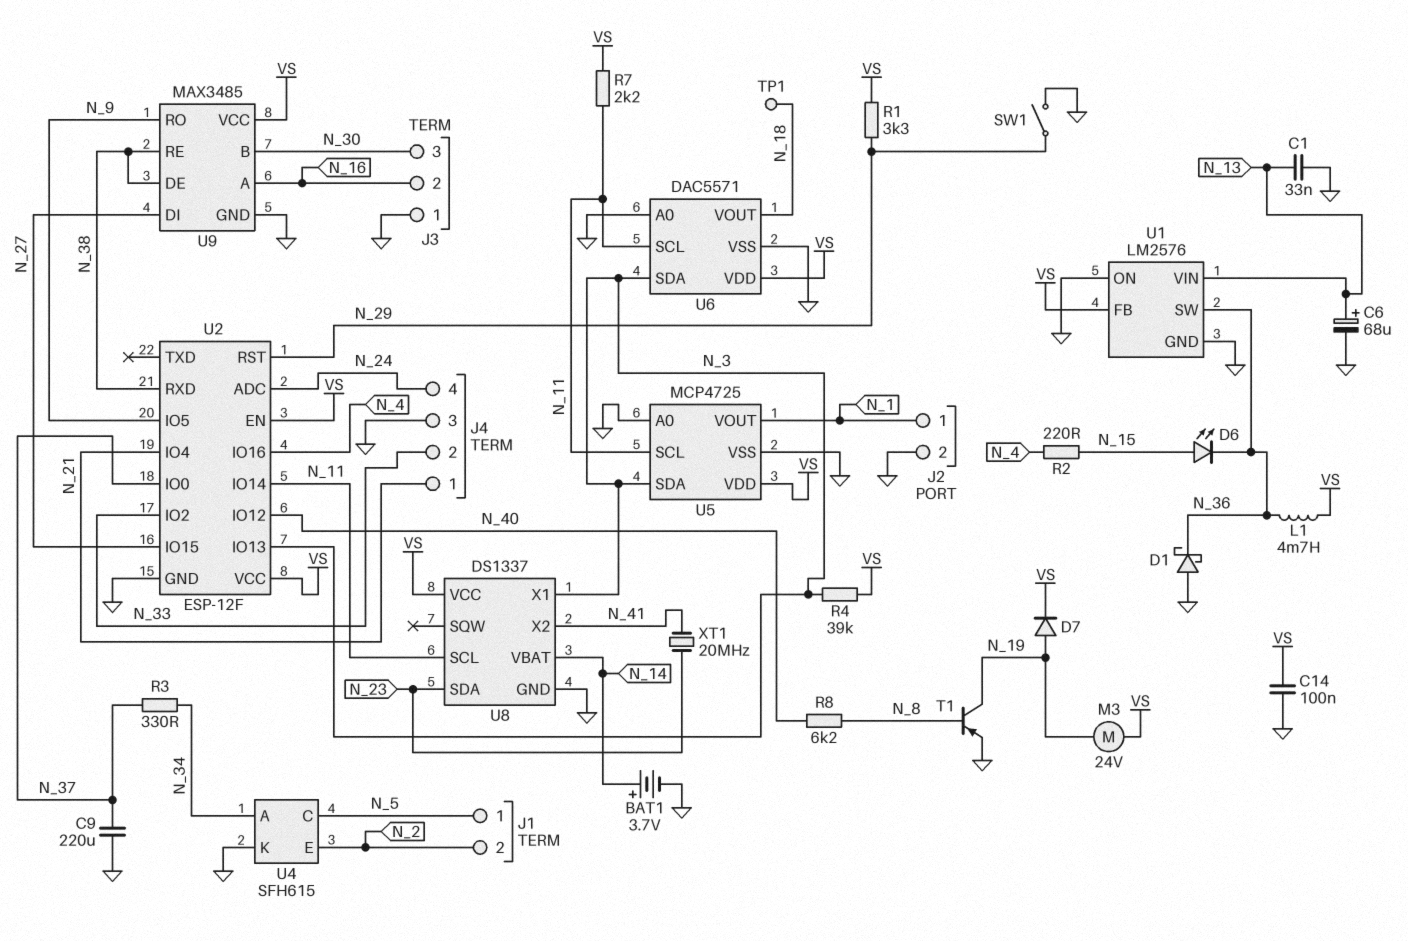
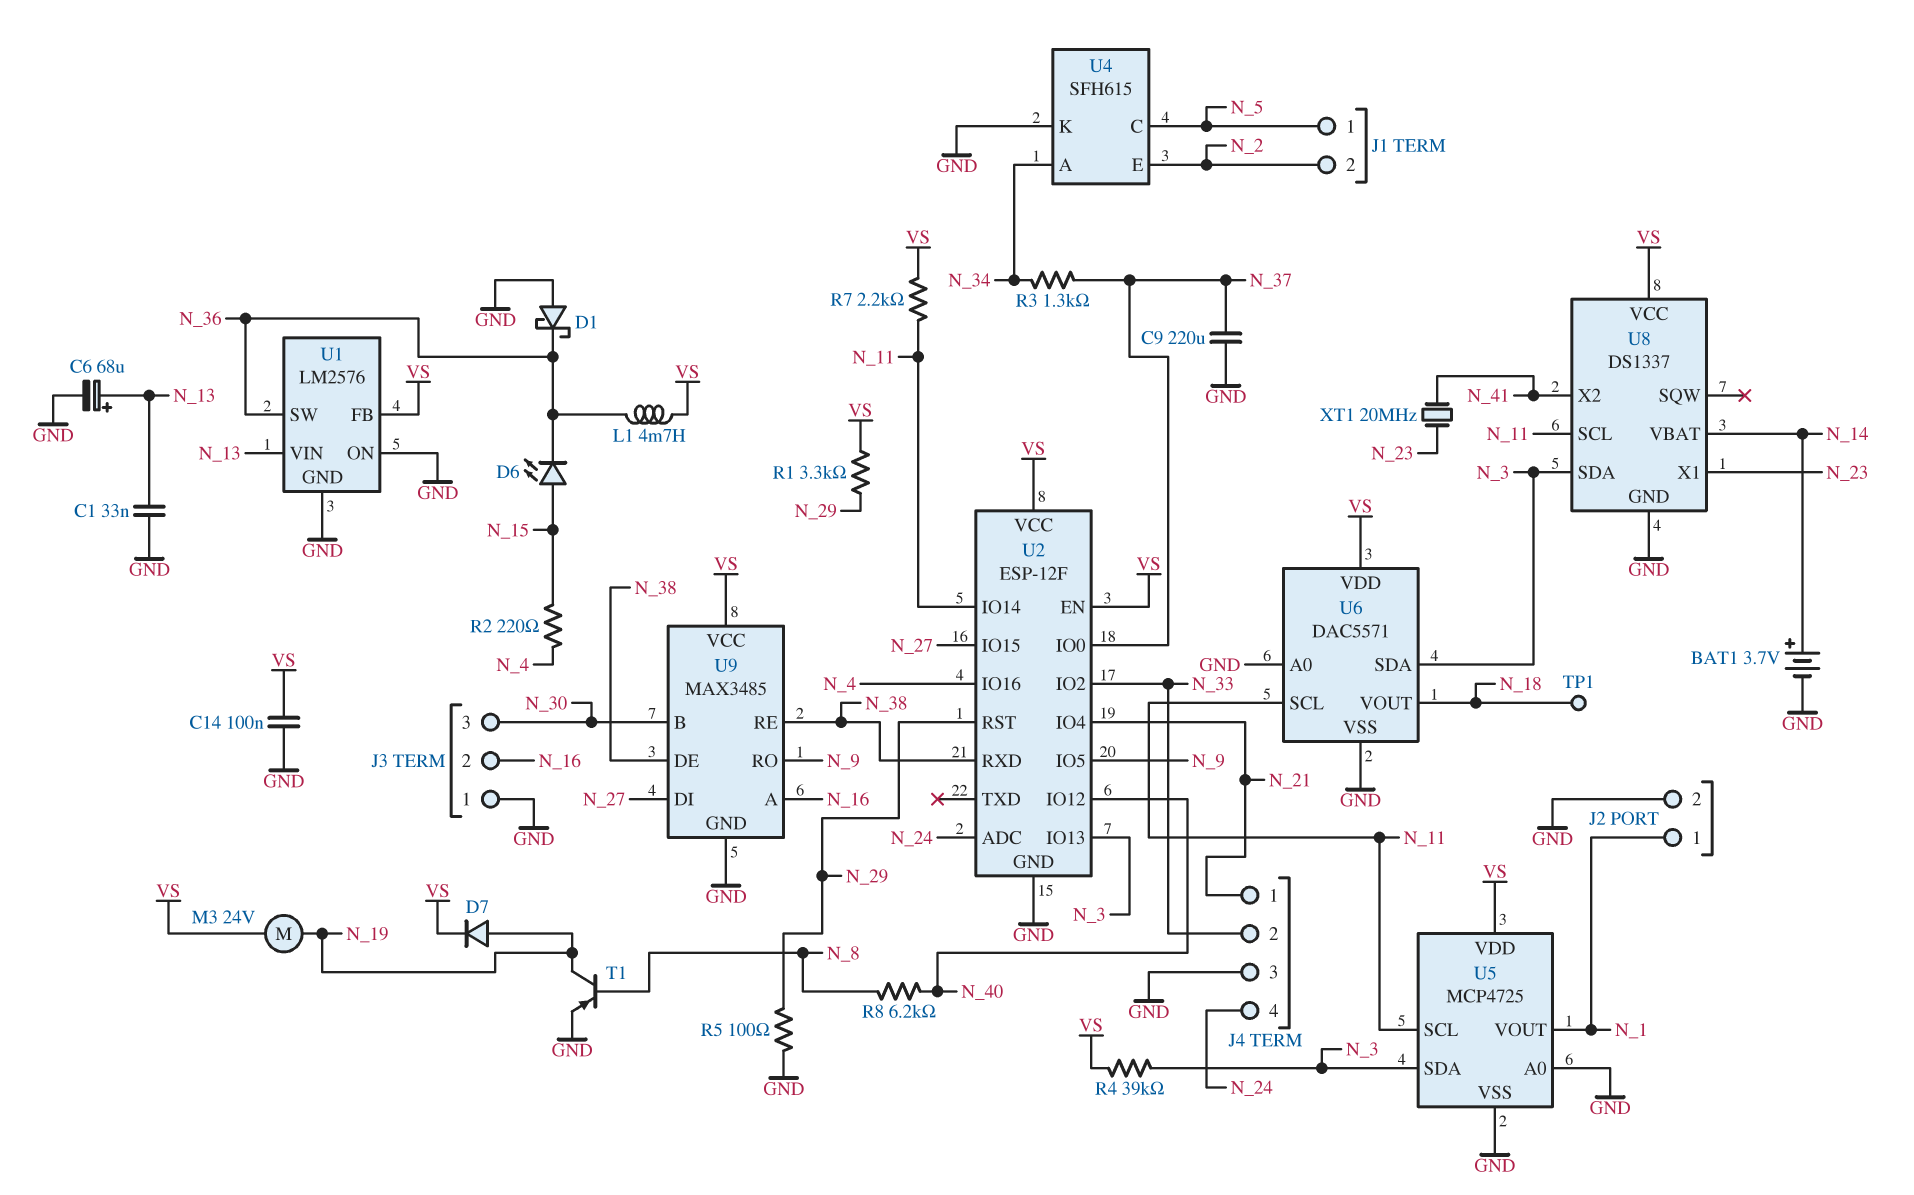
R3: 330 (N_34, N_37) -> 1.3k (N_34, N_37)
R5: none -> 100 (GND, N_29)
SW1: switch (GND, N_29) -> none
U8 pin SDA: N_23 -> N_3
U8 pin X1: N_3 -> N_23

